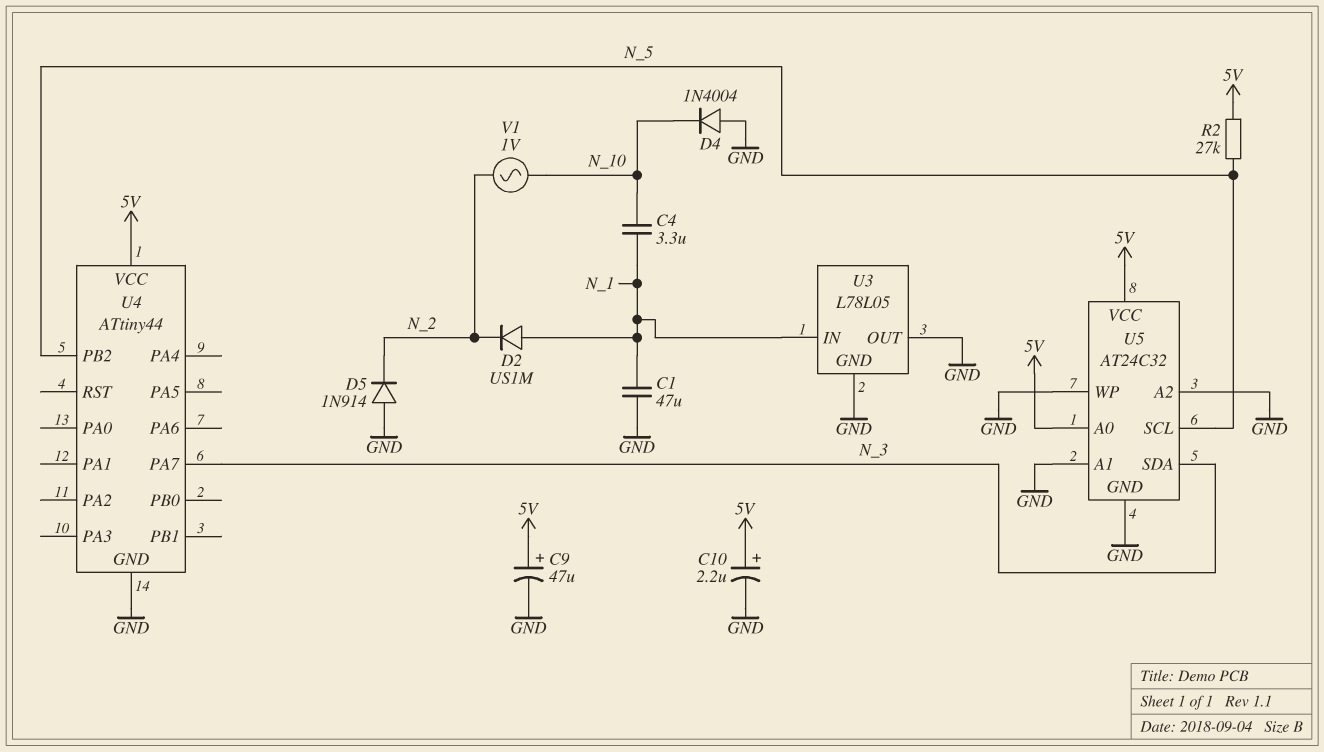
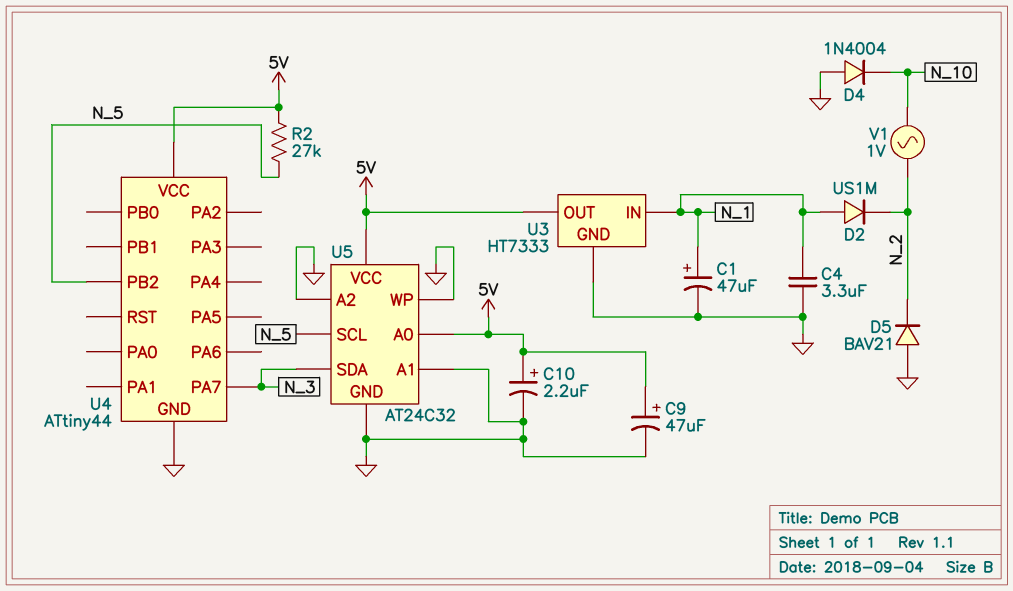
C1: 47uF (GND, N_1) -> 47uF (plus N_1, minus GND)
C4: 3.3uF (N_1, N_10) -> 3.3uF (GND, N_1)
D5: diode 1N914 (A GND, K N_2) -> diode BAV21 (A GND, K N_2)
U3: L78L05 -> HT7333
U3 pin OUT: GND -> 5V

